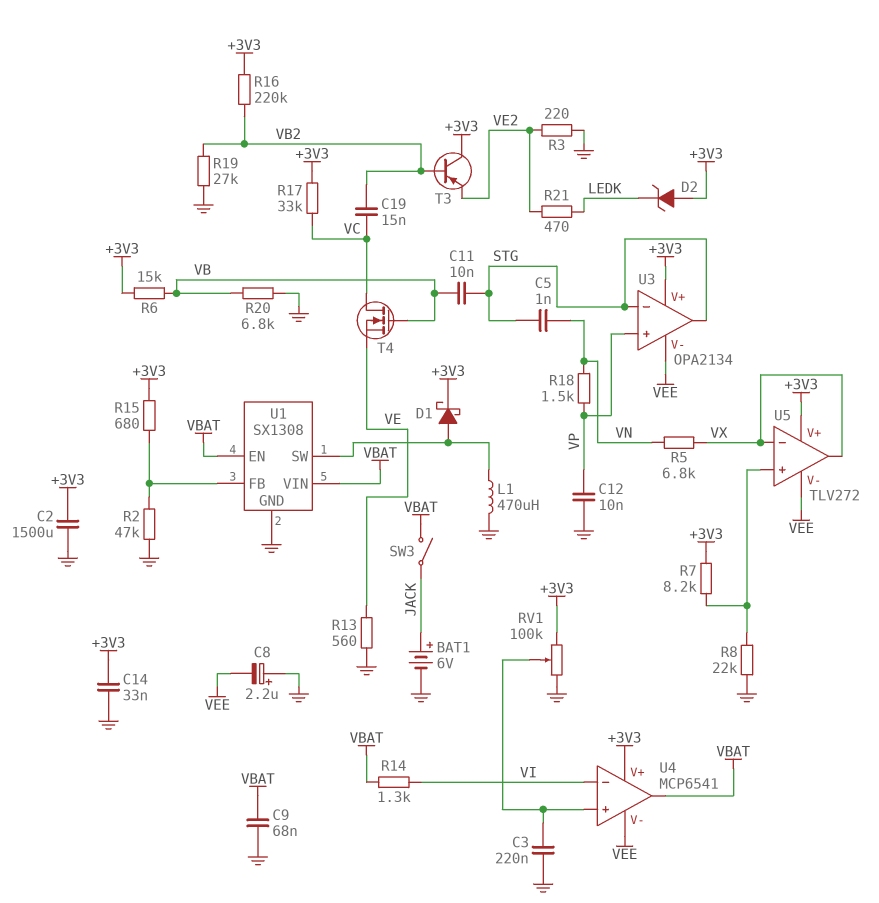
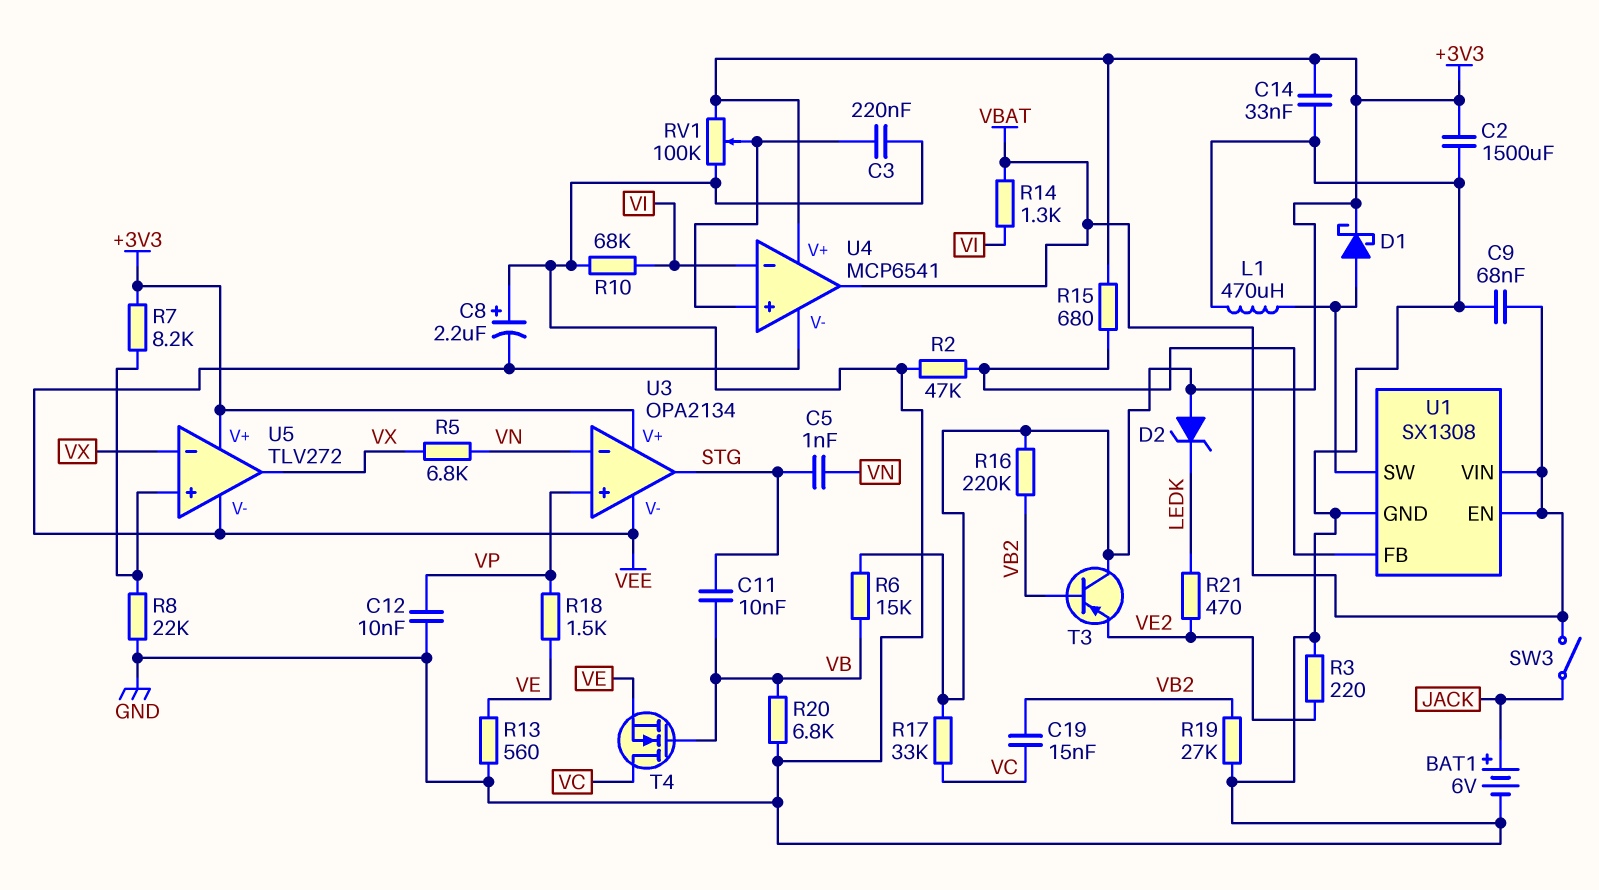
R10: none -> 68k (GND, VI)
R18: 1.5k (VN, VP) -> 1.5k (VE, VP)
U3 pin in-: STG -> VN

